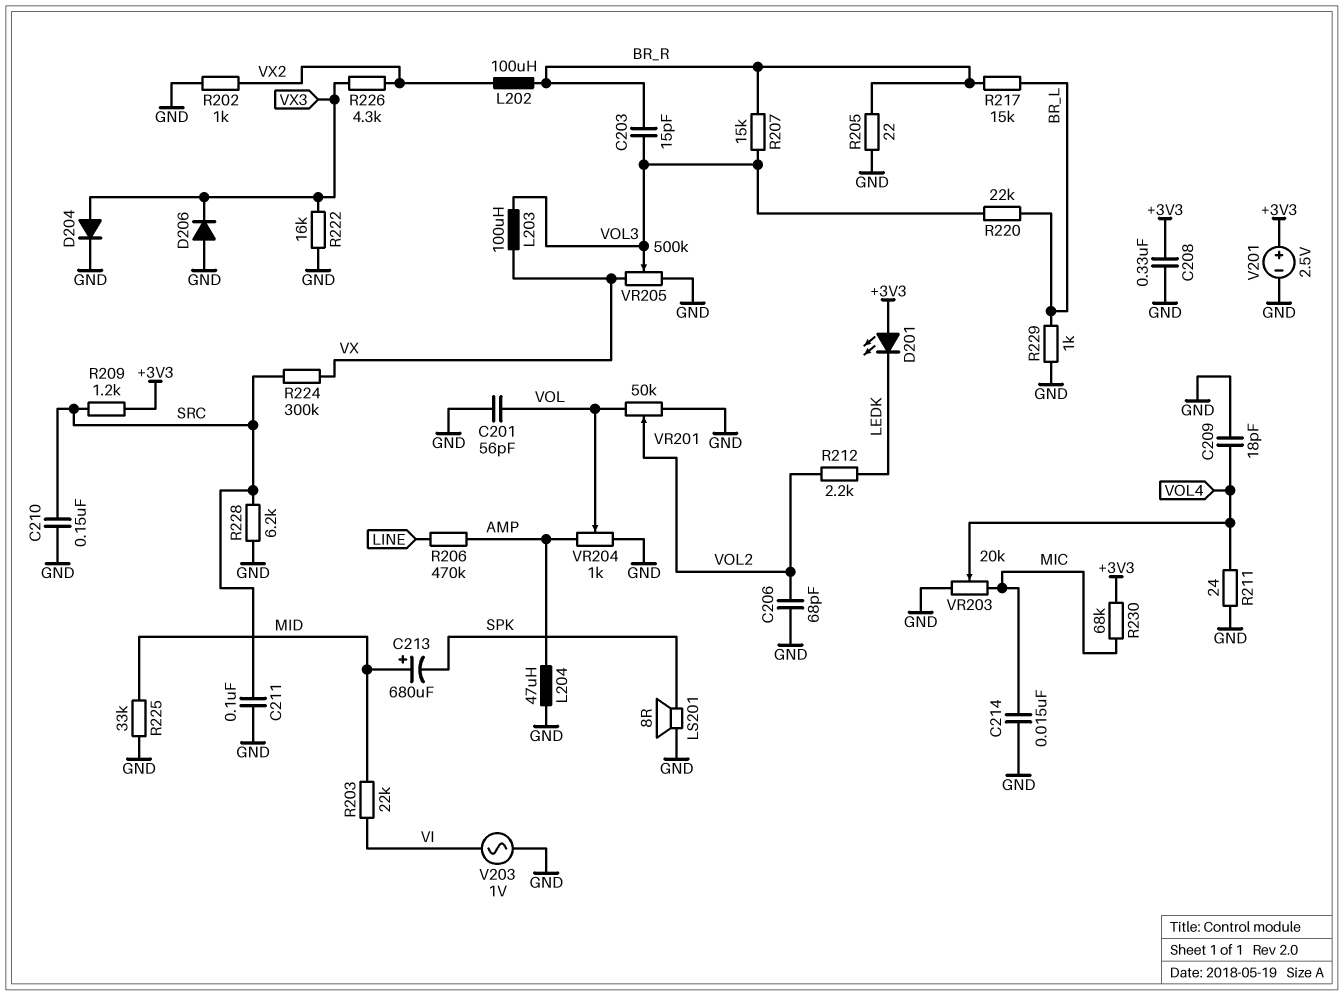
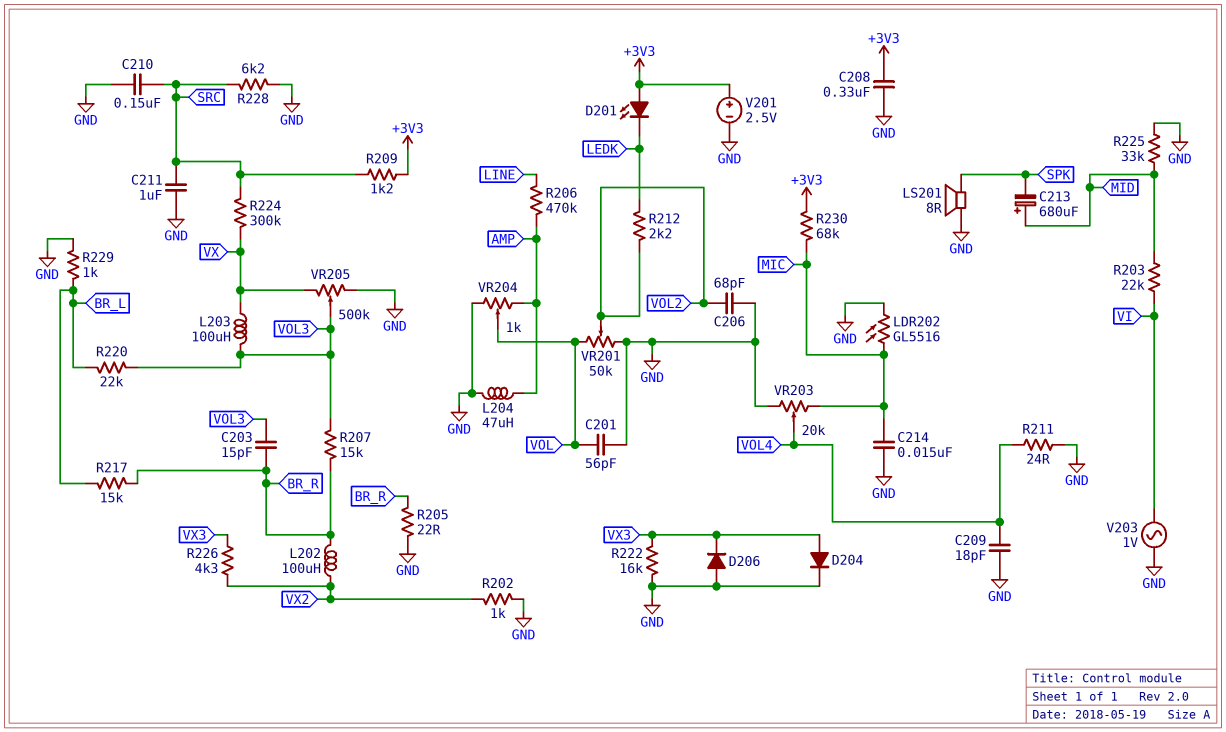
C211: 100nF (GND, SRC) -> 1uF (GND, SRC)
LDR202: none -> GL5516 (GND, MIC)

